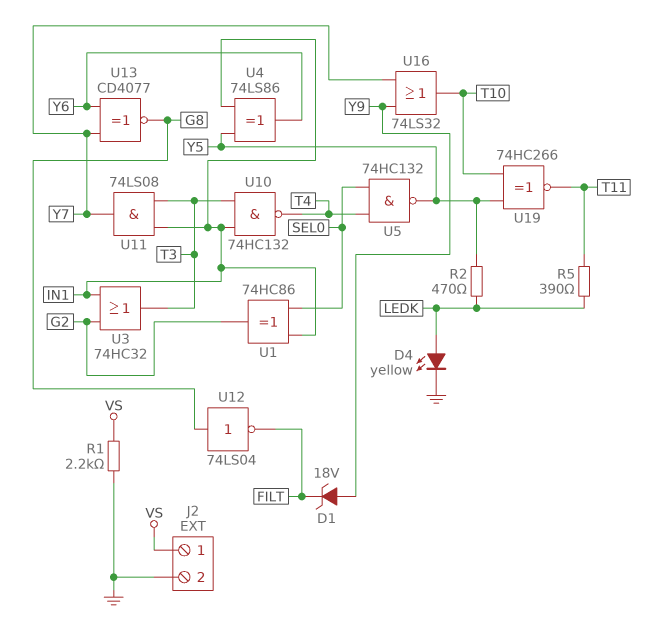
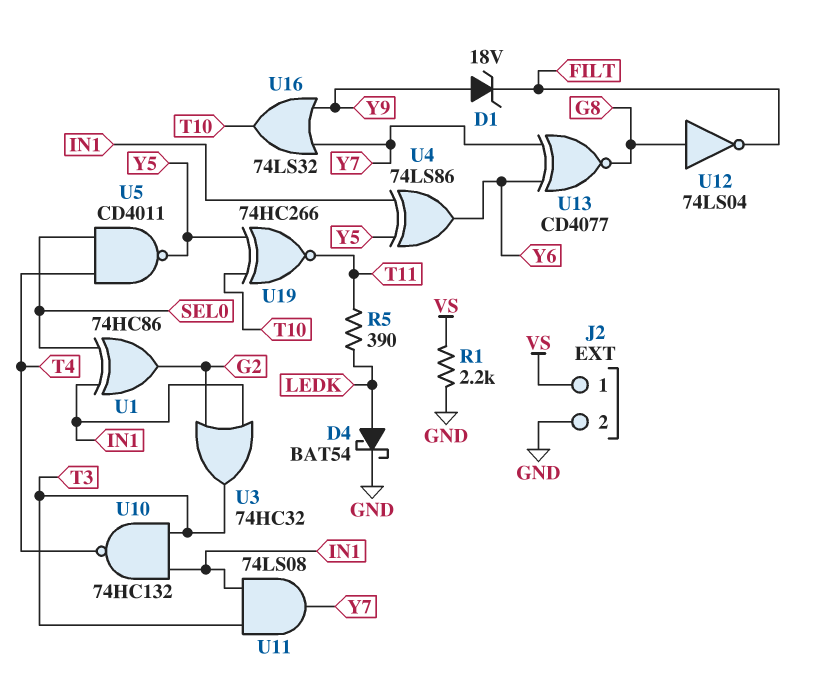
D4: LED yellow (A LEDK, K GND) -> schottky BAT54 (A LEDK, K GND)
R2: 470 (LEDK, Y5) -> none
U5: NAND 74HC132 (in SEL0, in T4, out Y5) -> NAND CD4011 (in SEL0, in T4, out Y5)

